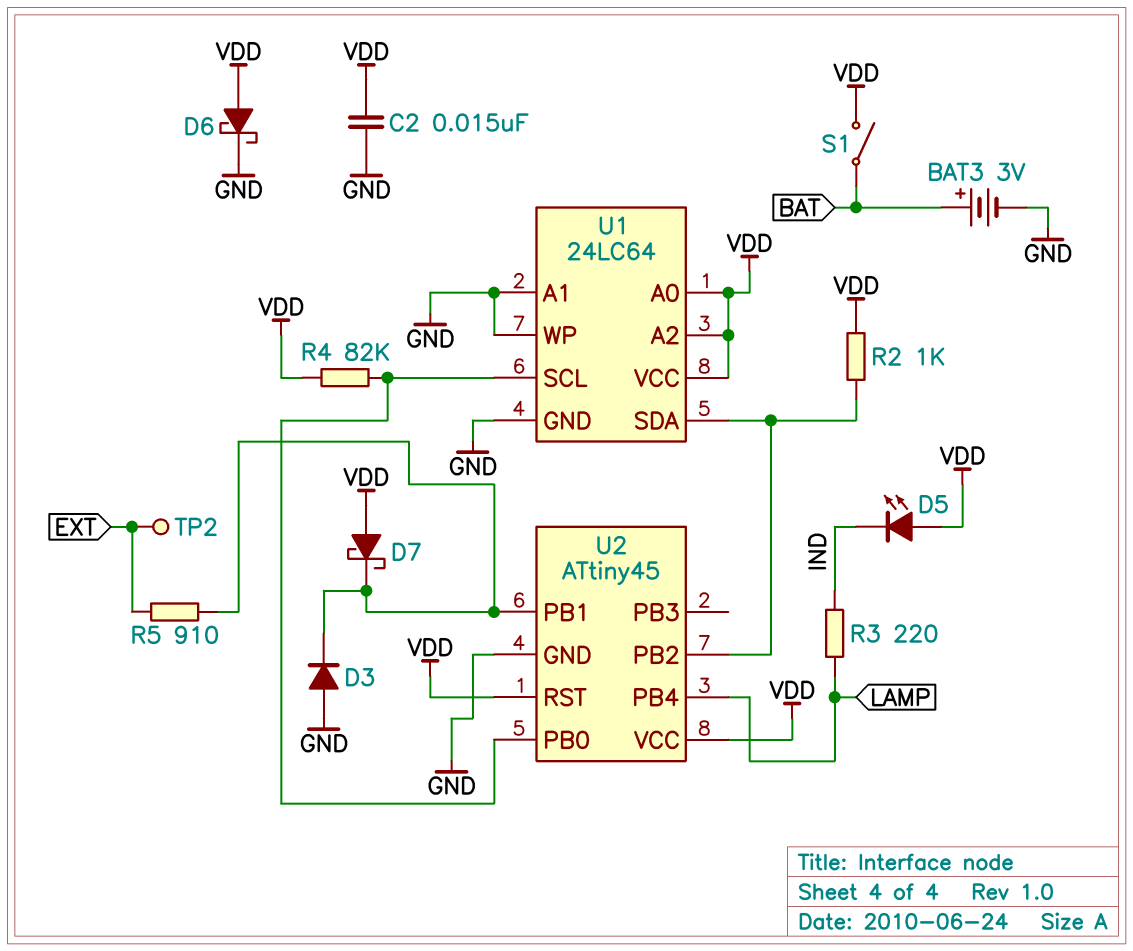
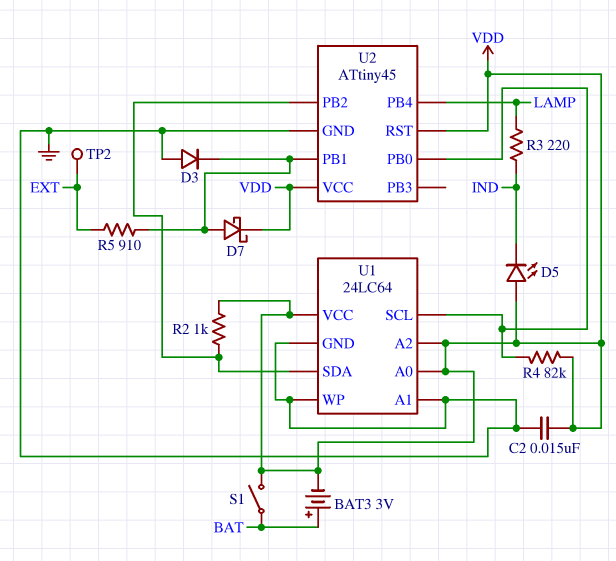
BAT3: 3V (plus BAT, minus GND) -> 3V (plus BAT, minus VDD)
D6: schottky (A VDD, K GND) -> none
D7: schottky (A VDD, K U2/PB1) -> schottky (A U2/PB1, K VDD)

